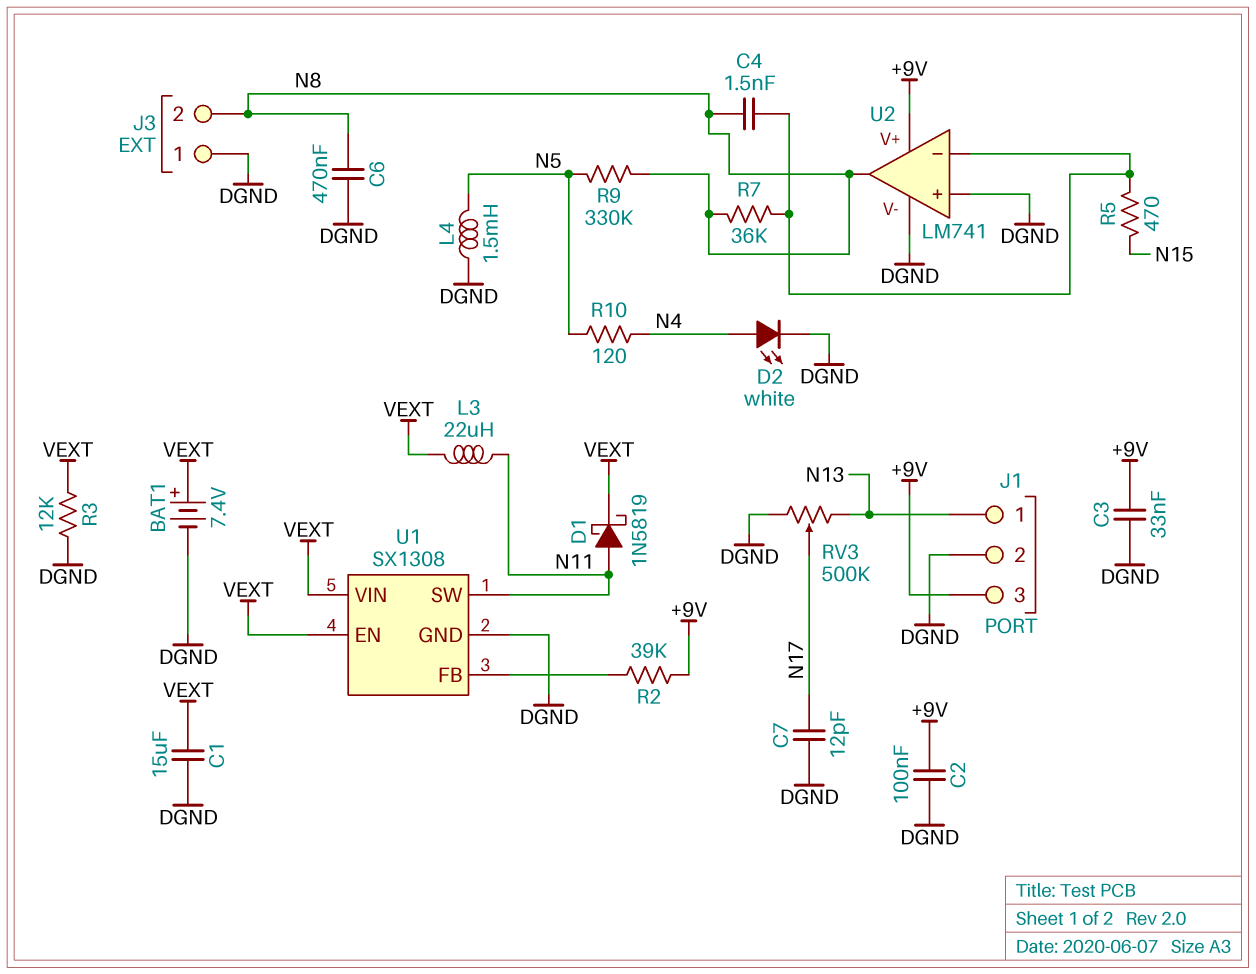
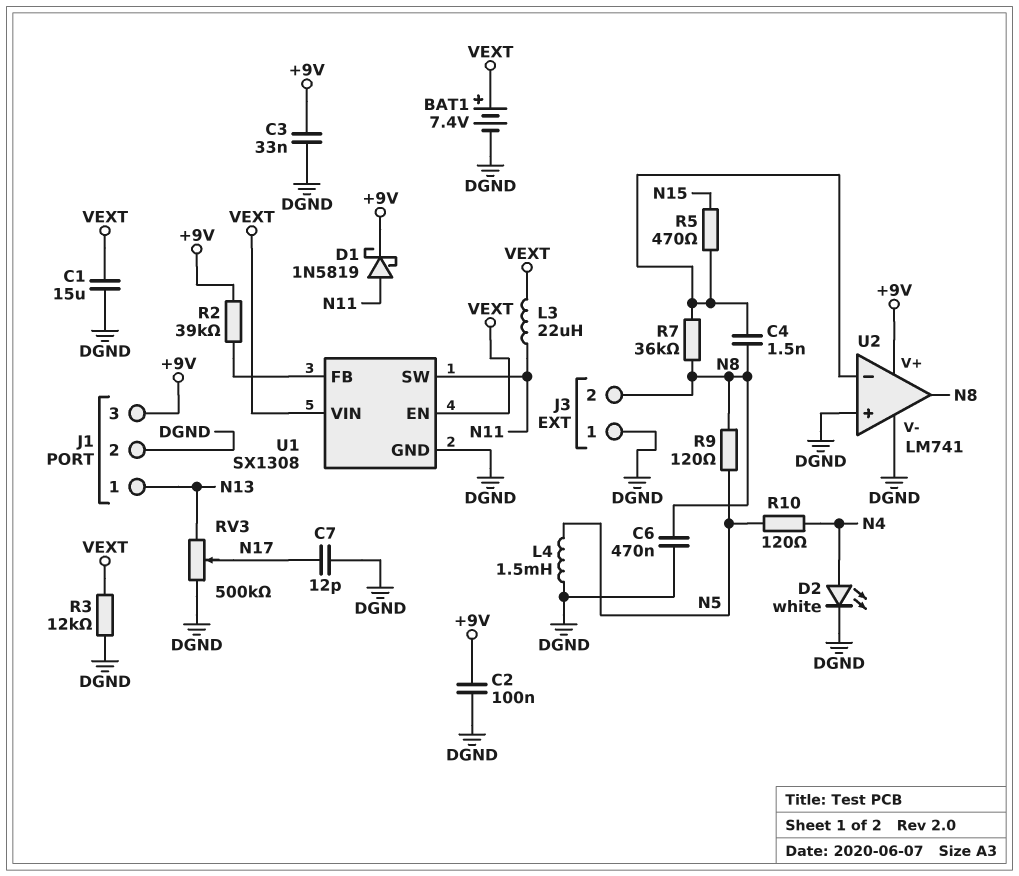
D1: schottky 1N5819 (A N11, K VEXT) -> schottky 1N5819 (A N11, K +9V)
R9: 330k (N5, N8) -> 120 (N5, N8)

